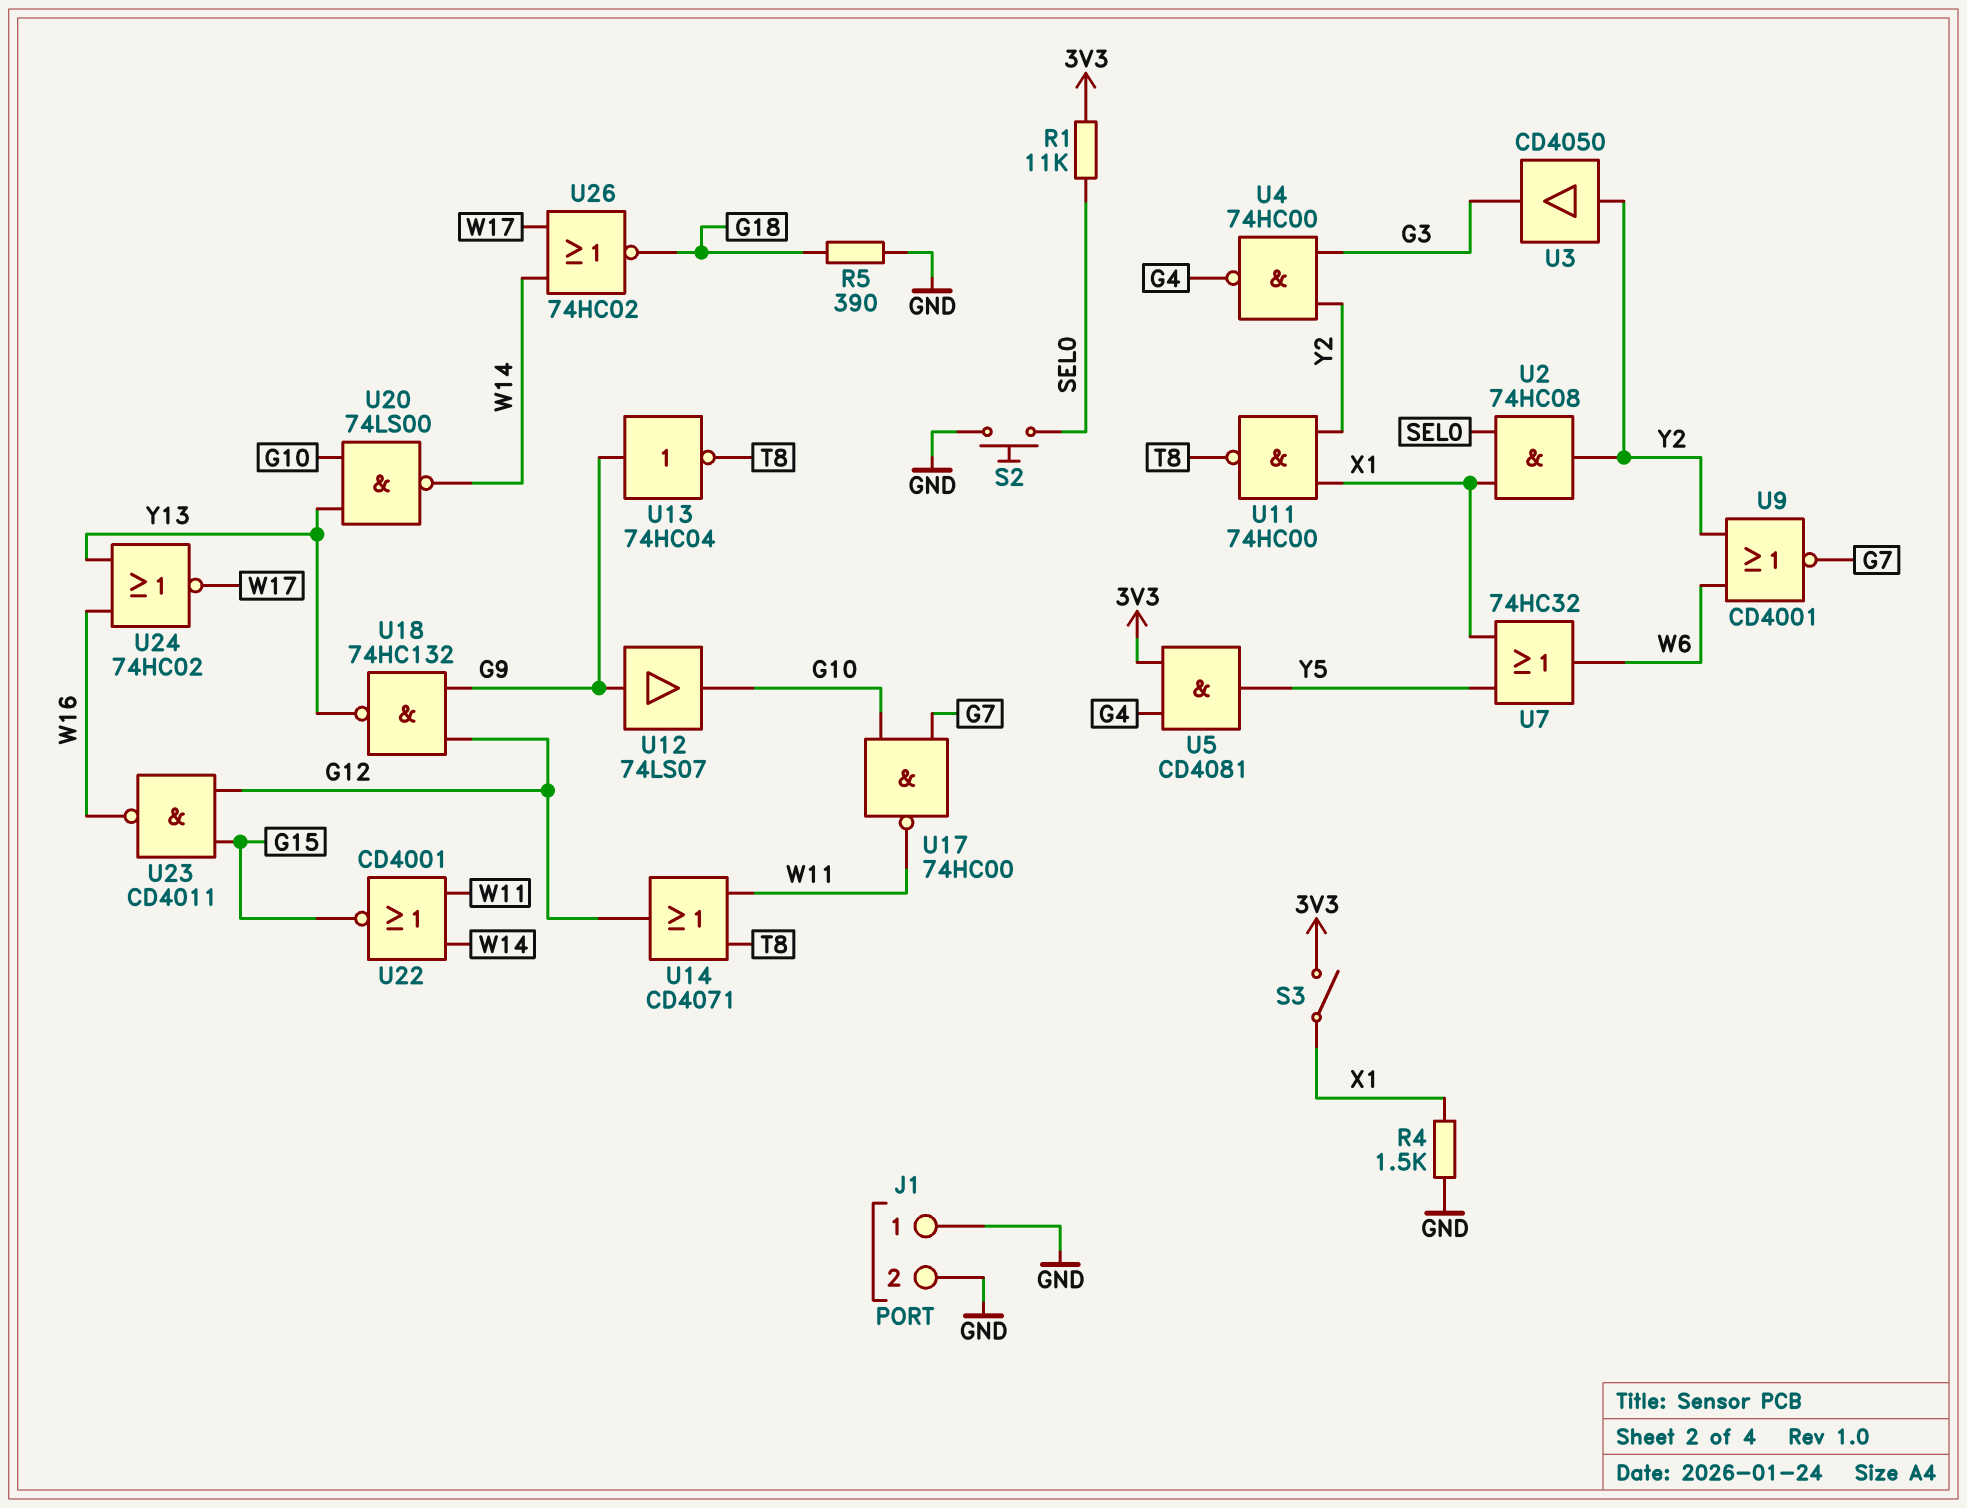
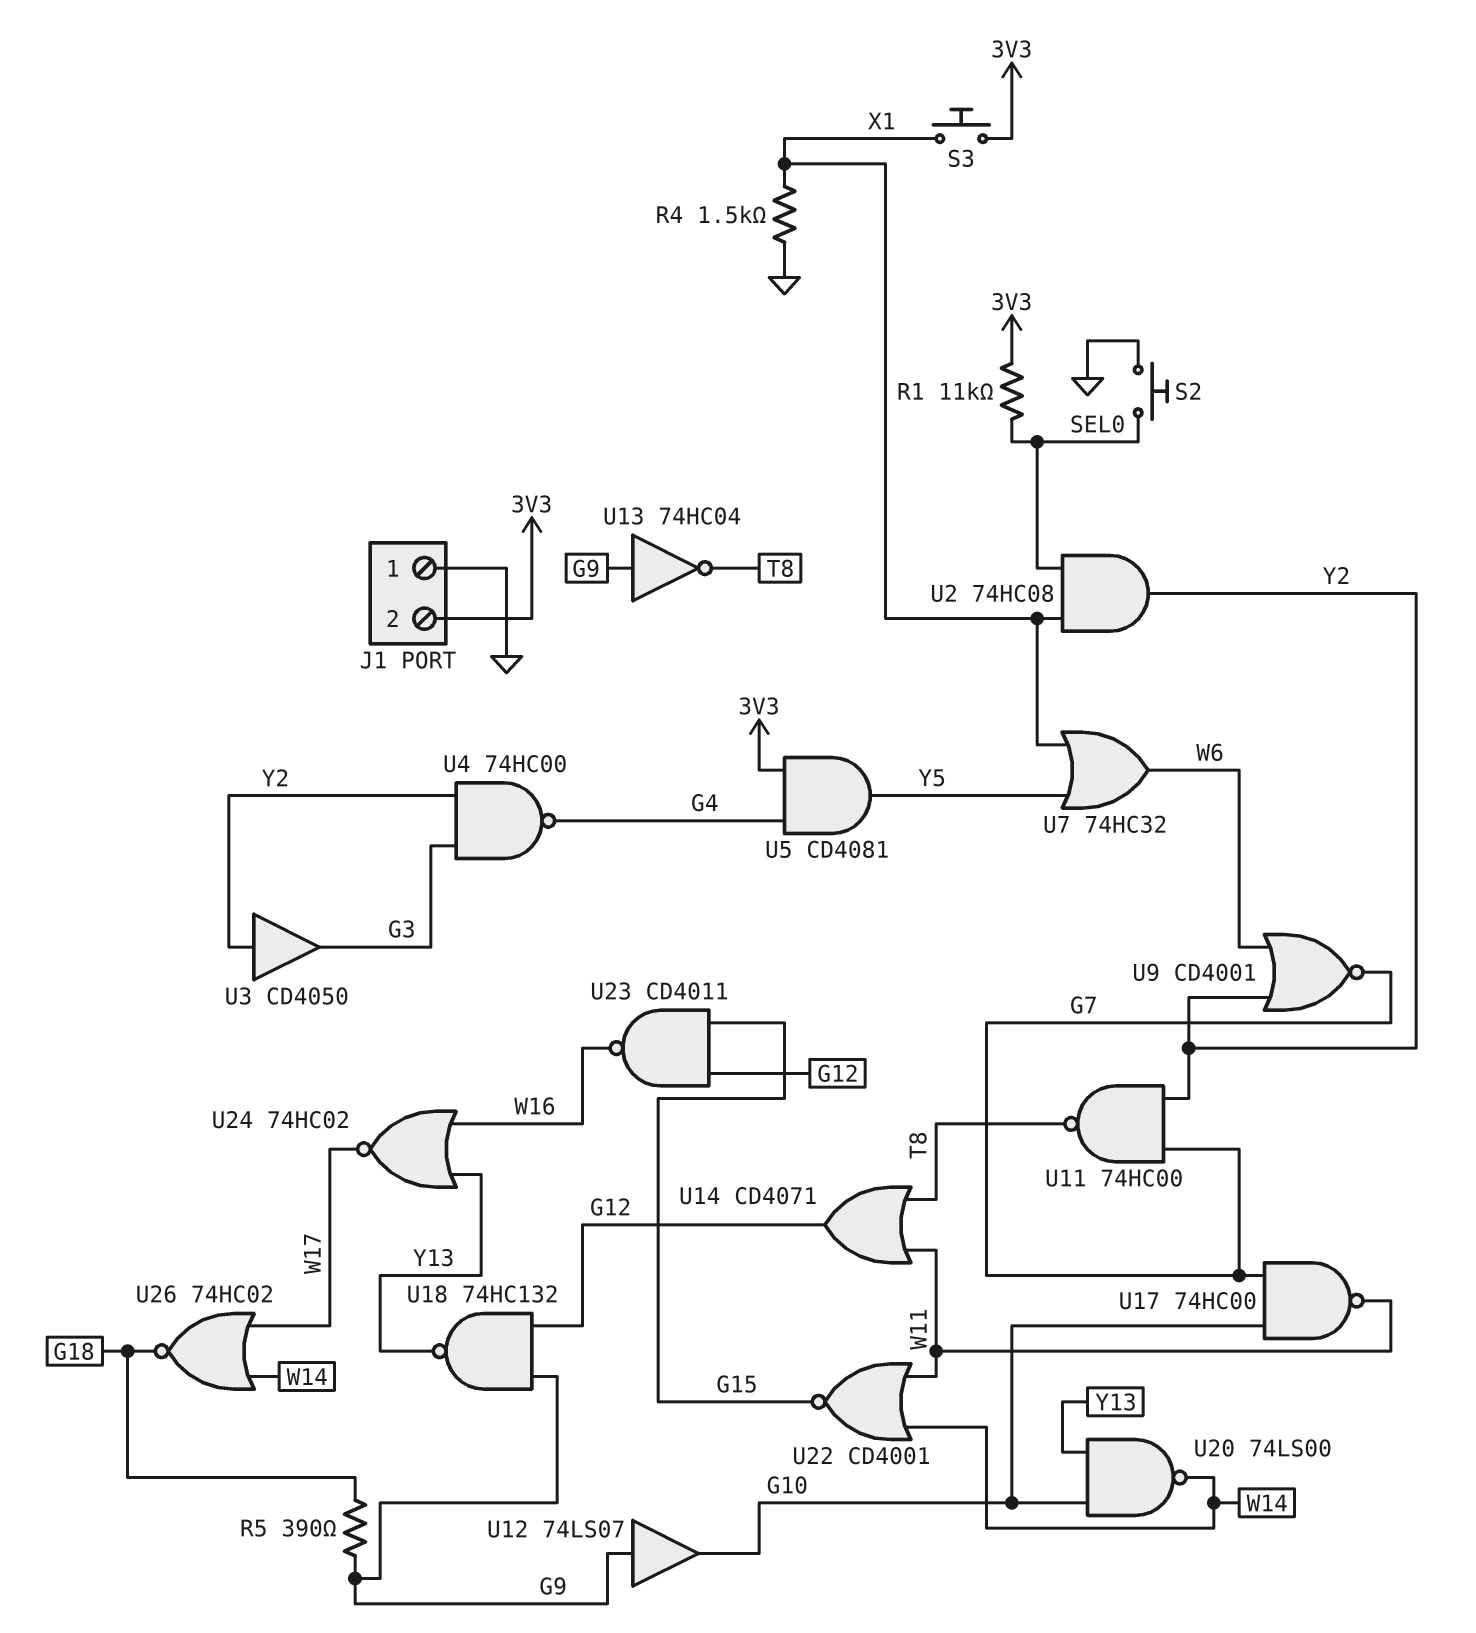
J1 pin 2: GND -> 3V3
R5: 390 (G18, GND) -> 390 (G9, G18)
S3: switch (3V3, X1) -> button (3V3, X1)
U11: NAND 74HC00 (in X1, in Y2, out T8) -> NAND 74HC00 (in G7, in Y2, out T8)

